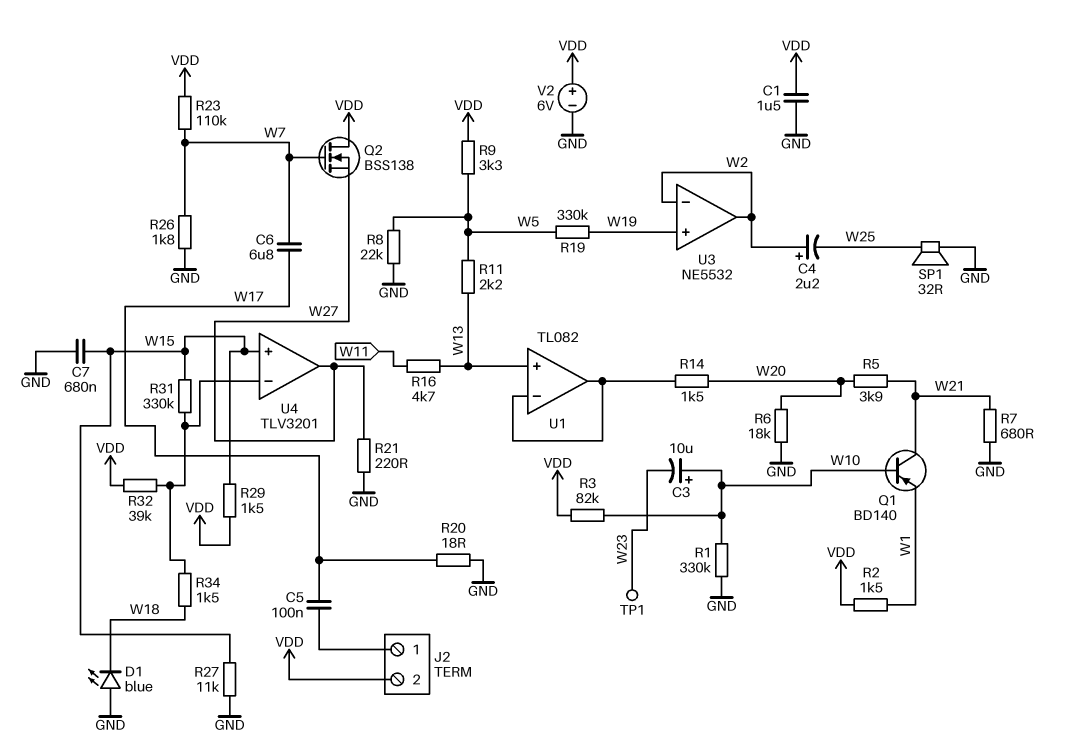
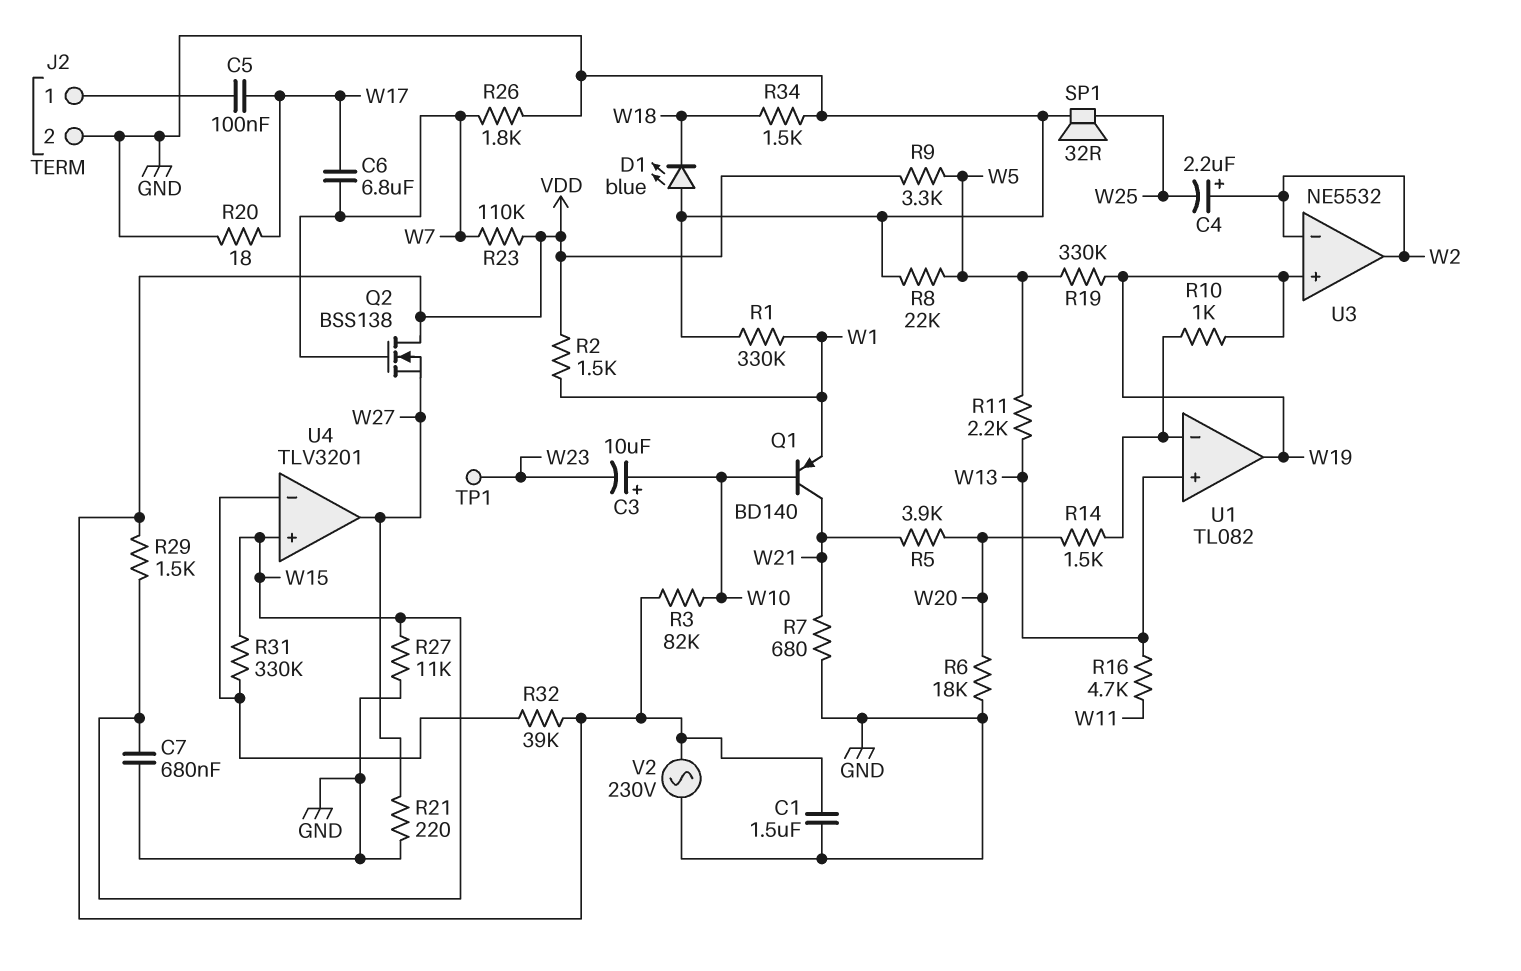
J2 pin 2: VDD -> GND
R1: 330k (GND, W10) -> 330k (GND, W1)
R10: none -> 1k (U1/in-, W19)
R34: 1.5k (U4/in-, W18) -> 1.5k (GND, W18)
U1 pin out: U1/in- -> W19
V2: 6V (plus VDD, minus GND) -> AC 230V (GND, VDD)

